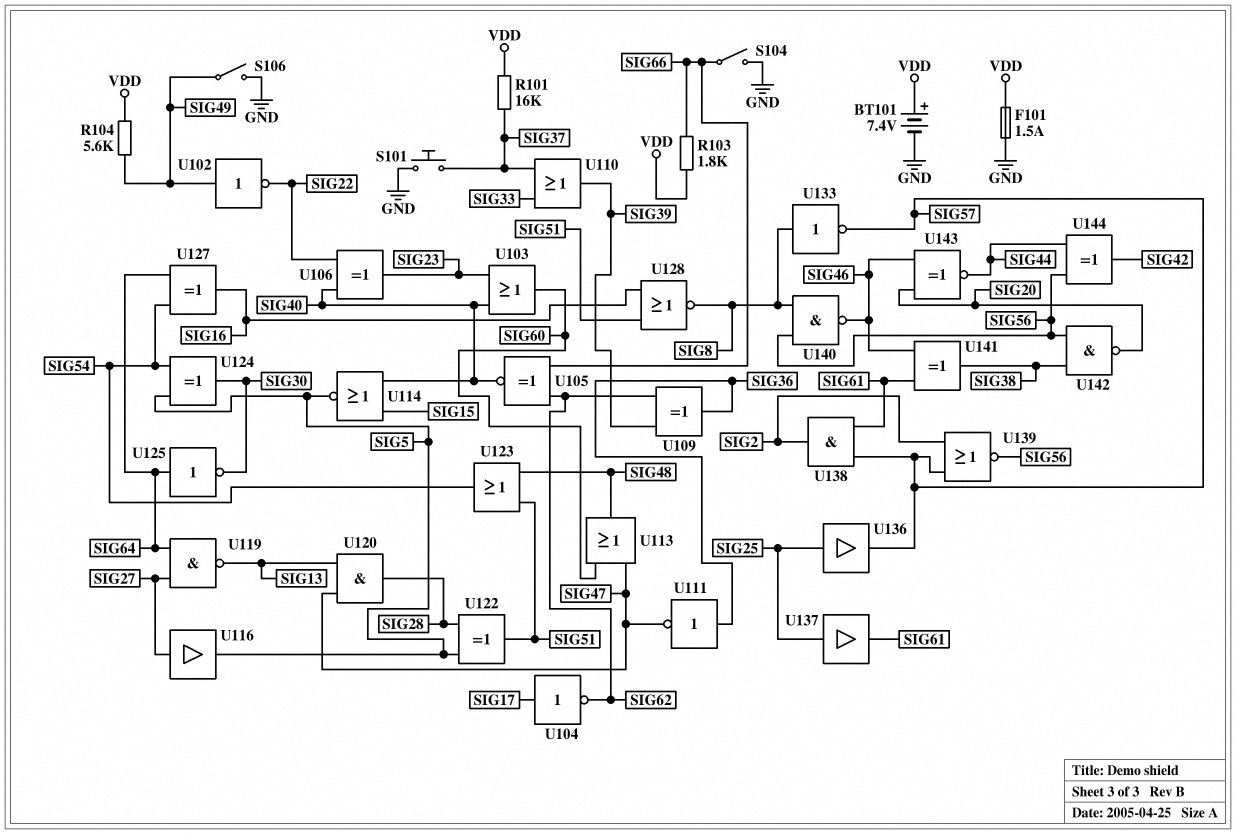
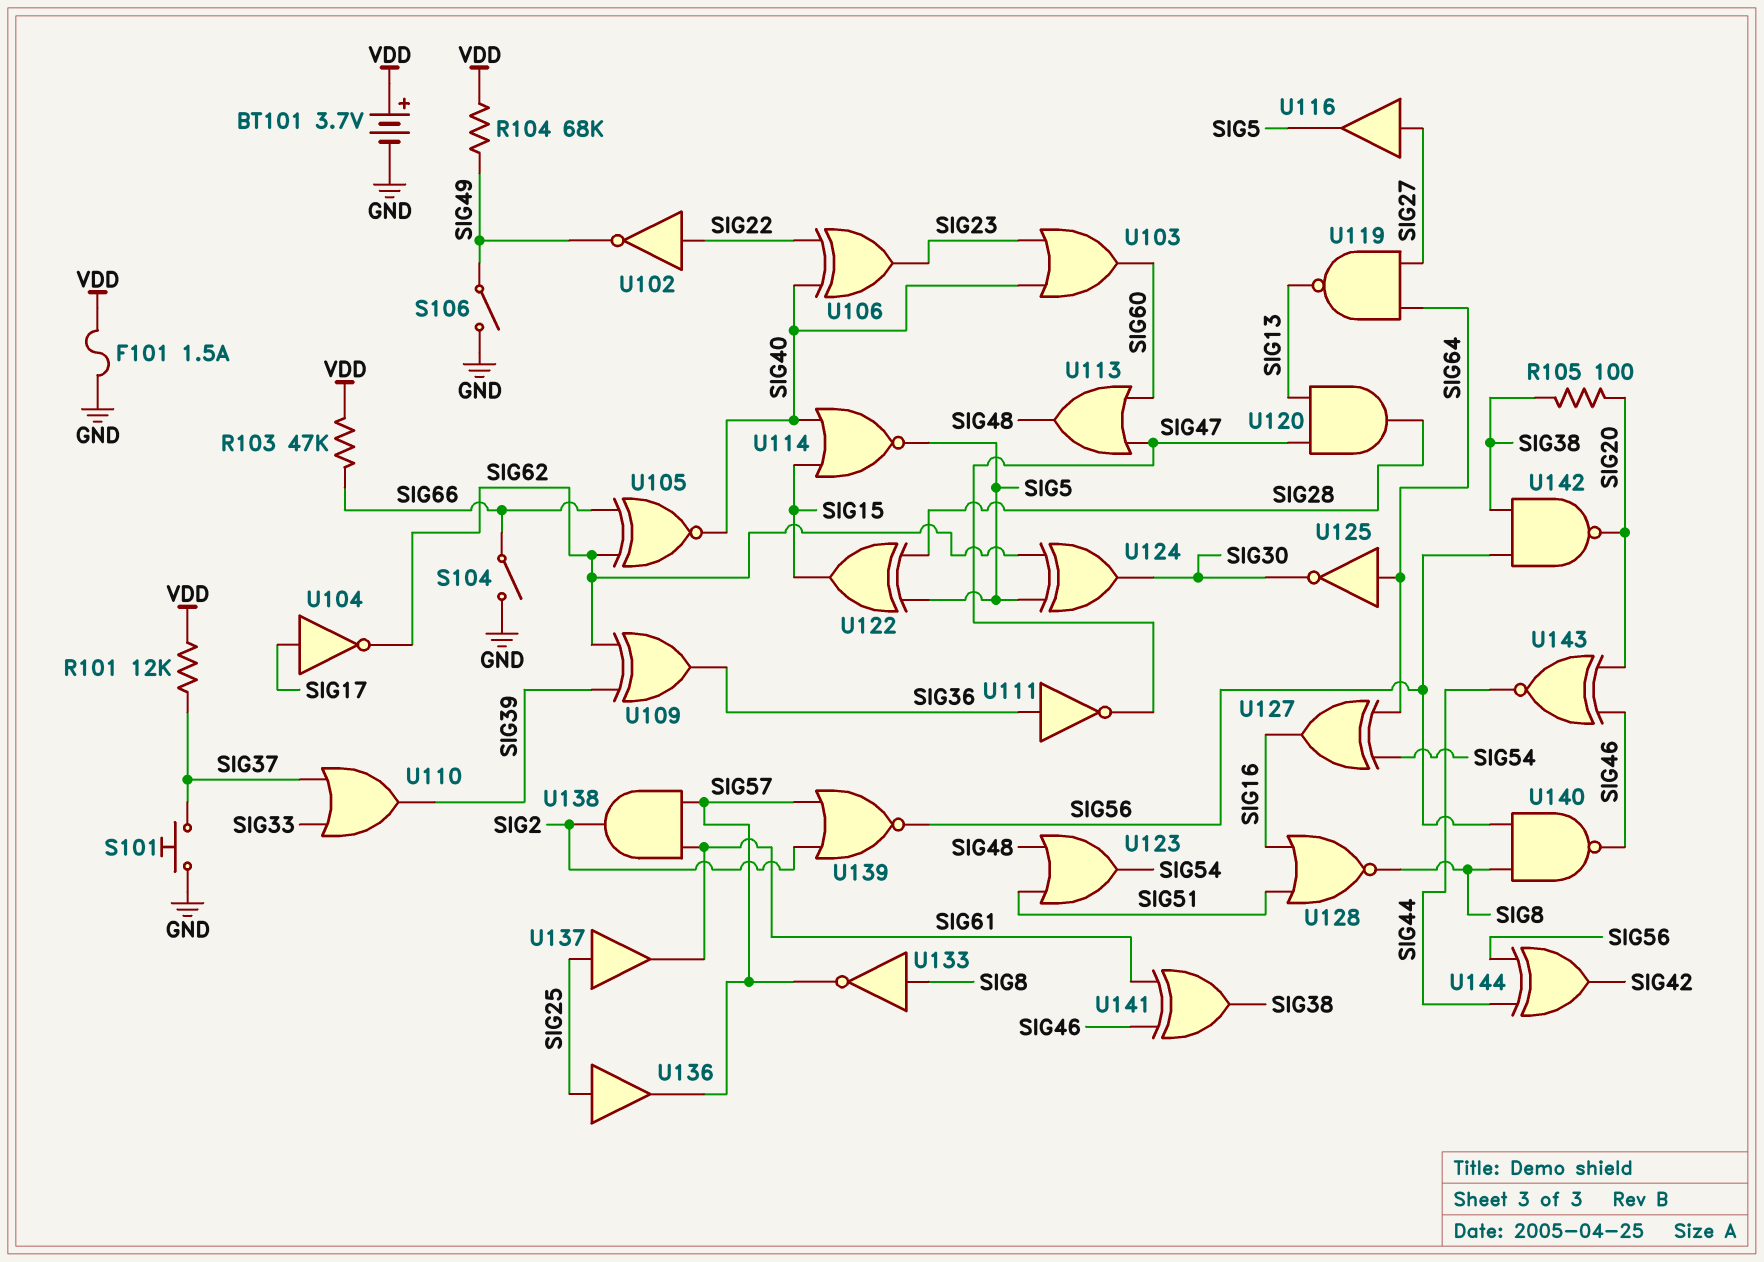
BT101: 7.4V (plus VDD, minus GND) -> 3.7V (plus VDD, minus GND)
R101: 16k (SIG37, VDD) -> 12k (SIG37, VDD)
R103: 1.8k (SIG66, VDD) -> 47k (SIG66, VDD)
R104: 5.6k (SIG49, VDD) -> 68k (SIG49, VDD)
R105: none -> 100 (SIG20, SIG38)
U102: NOT (in SIG49, out SIG22) -> NOT (in SIG22, out SIG49)
U122: XOR (in SIG5, in SIG28, out SIG51) -> XOR (in SIG5, in SIG28, out SIG15)
U124: XOR (in SIG5, in SIG54, out SIG30) -> XOR (in SIG5, in SIG62, out SIG30)

